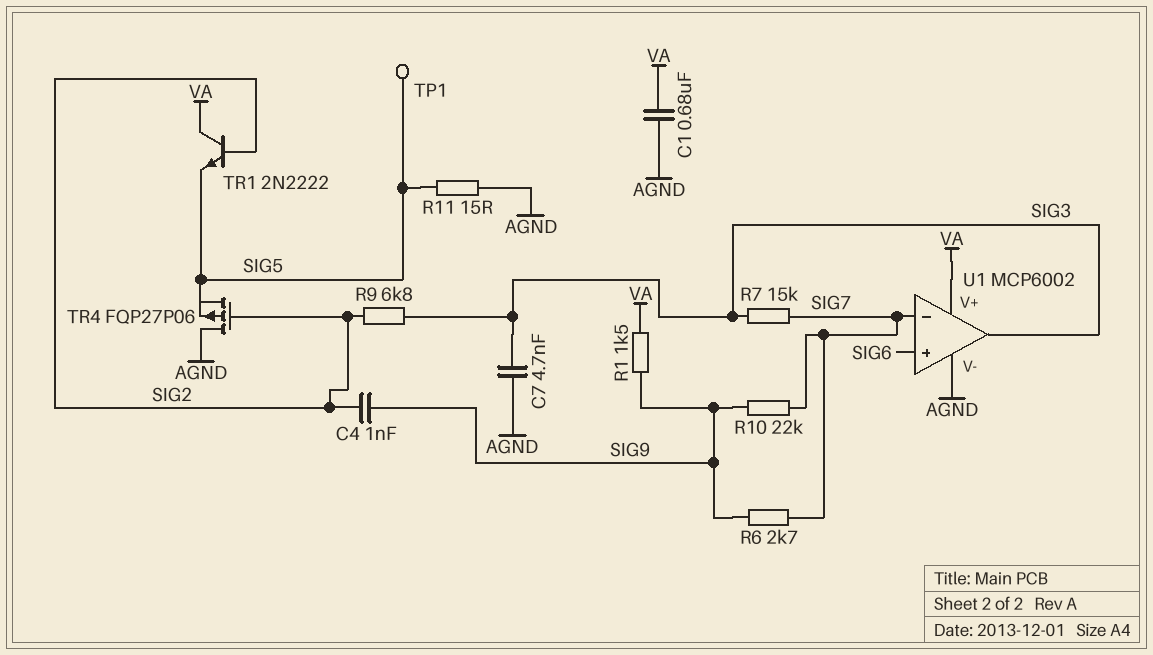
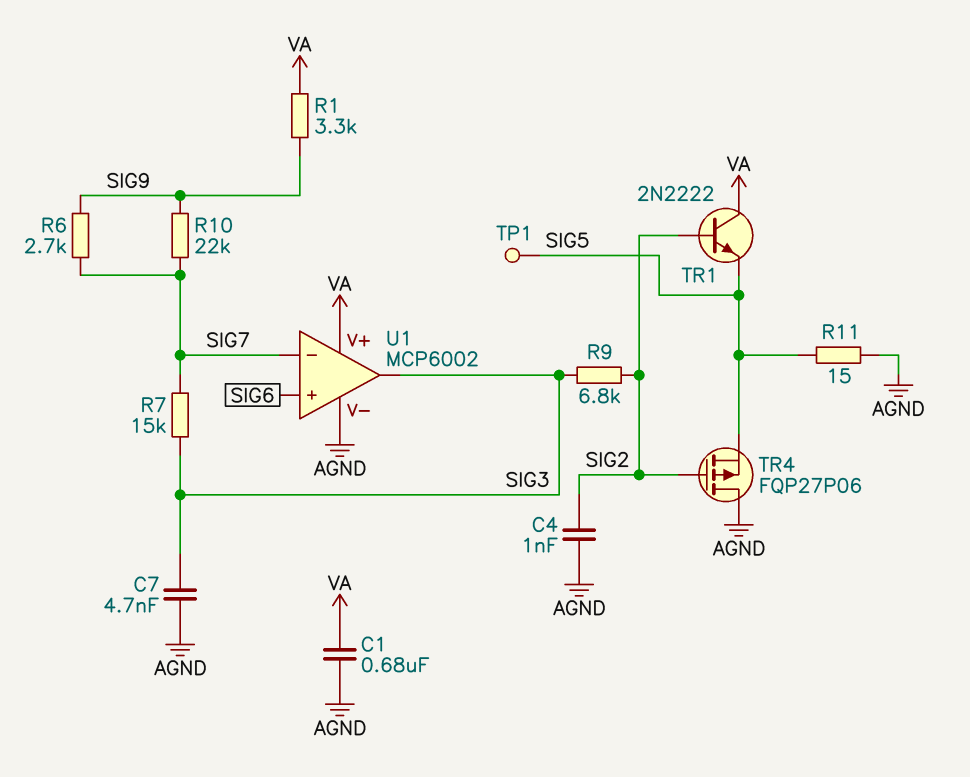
C4: 1nF (SIG2, SIG9) -> 1nF (AGND, SIG2)
R1: 1.5k (SIG9, VA) -> 3.3k (SIG9, VA)

